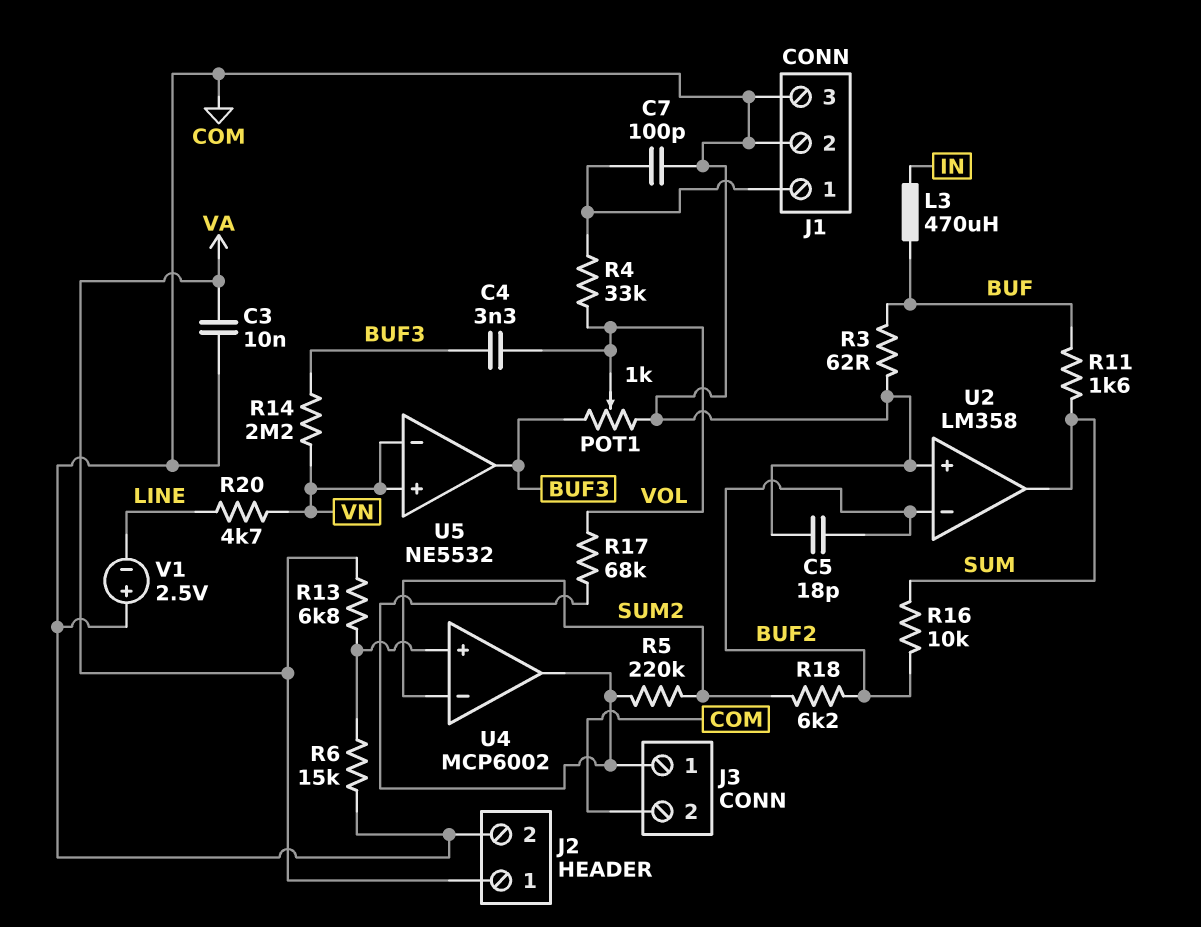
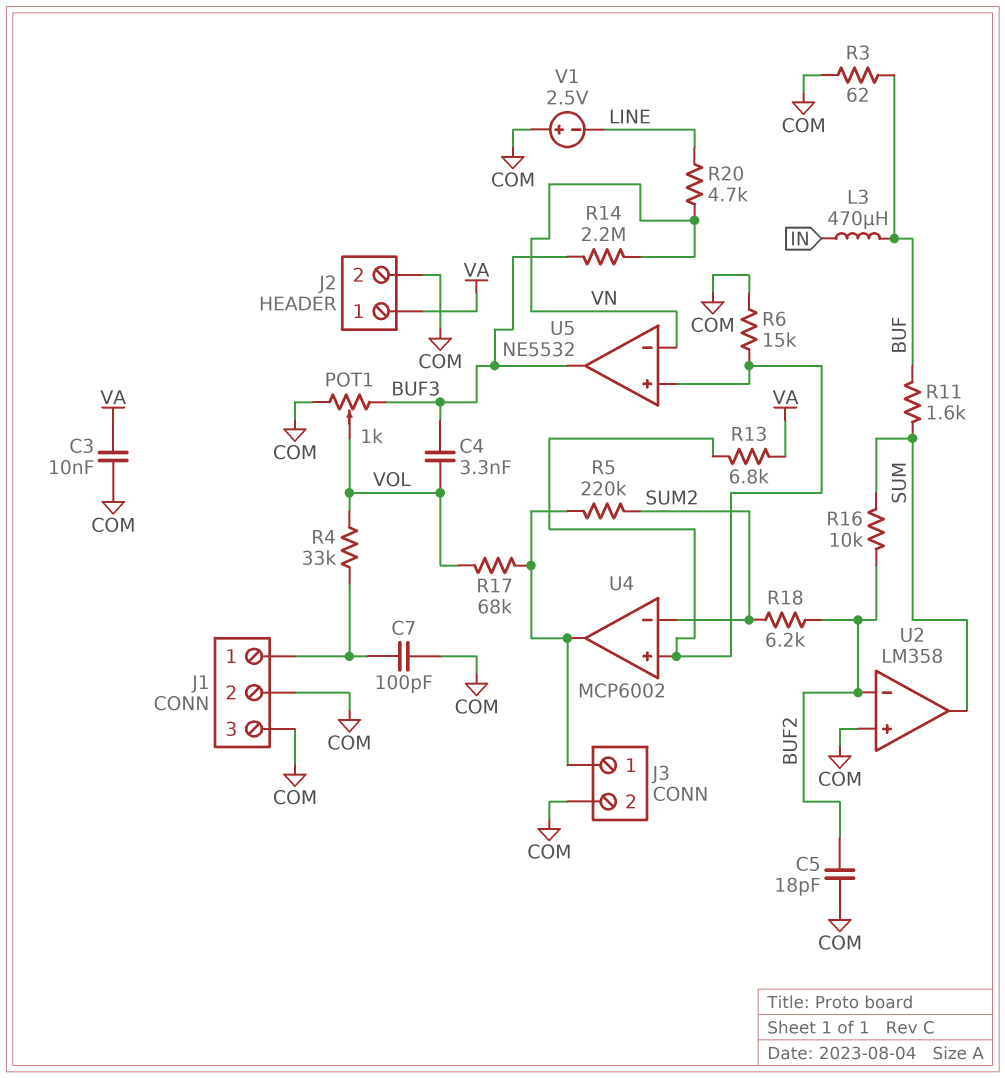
U5 pin in+: VN -> U4/in+

